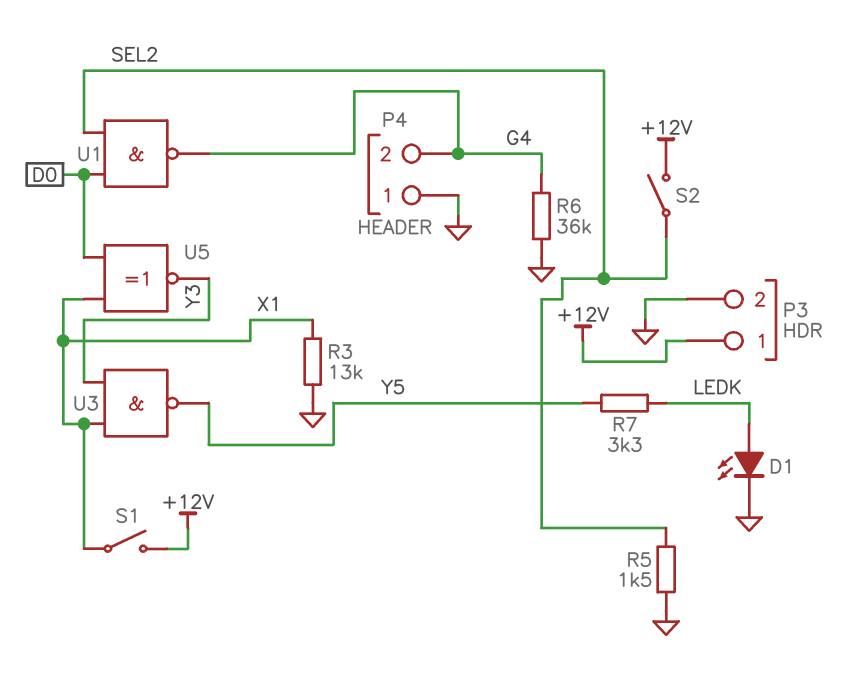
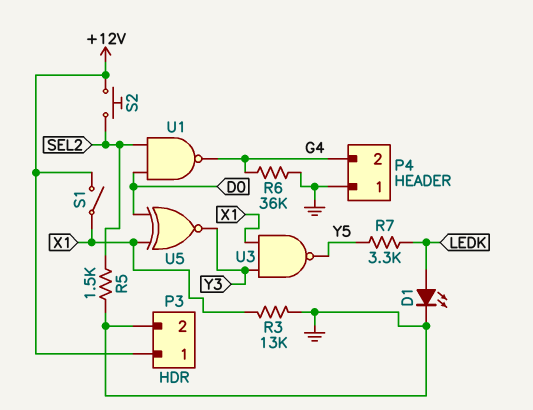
S2: switch (+12V, SEL2) -> button (+12V, SEL2)

